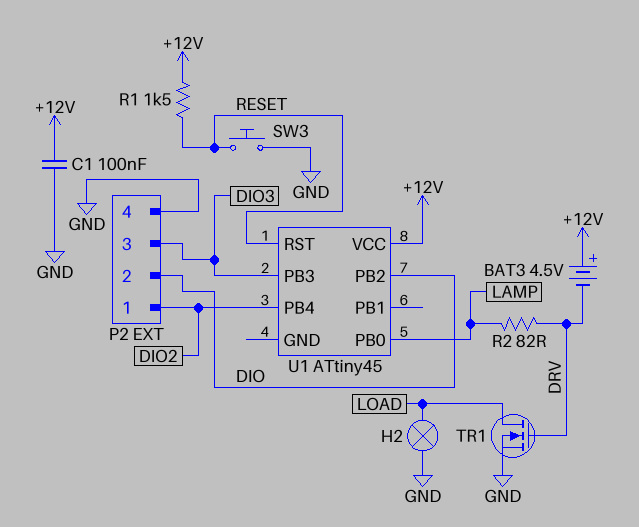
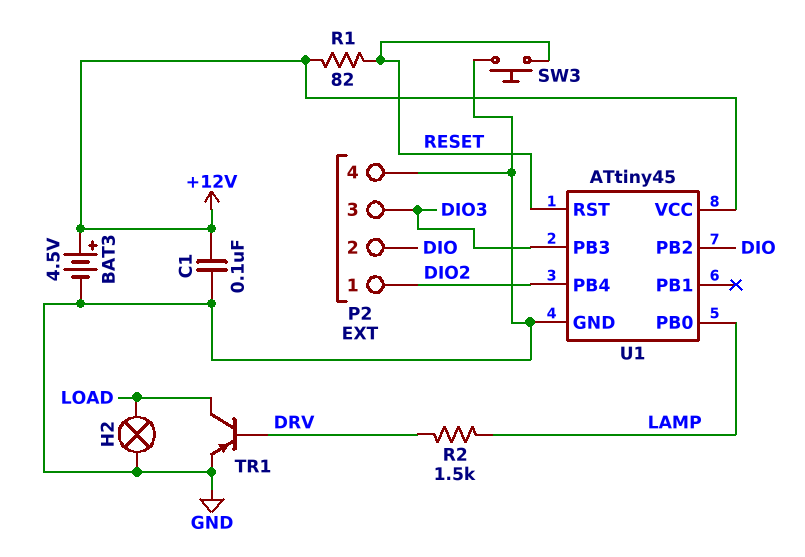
BAT3: 4.5V (plus +12V, minus DRV) -> 4.5V (plus +12V, minus GND)
R1: 1.5k (+12V, RESET) -> 82 (+12V, RESET)
R2: 82 (DRV, LAMP) -> 1.5k (DRV, LAMP)
TR1: NMOS (G DRV, D LOAD, S GND) -> PNP (B DRV, C LOAD, E GND)
U1 pin GND: none -> GND

